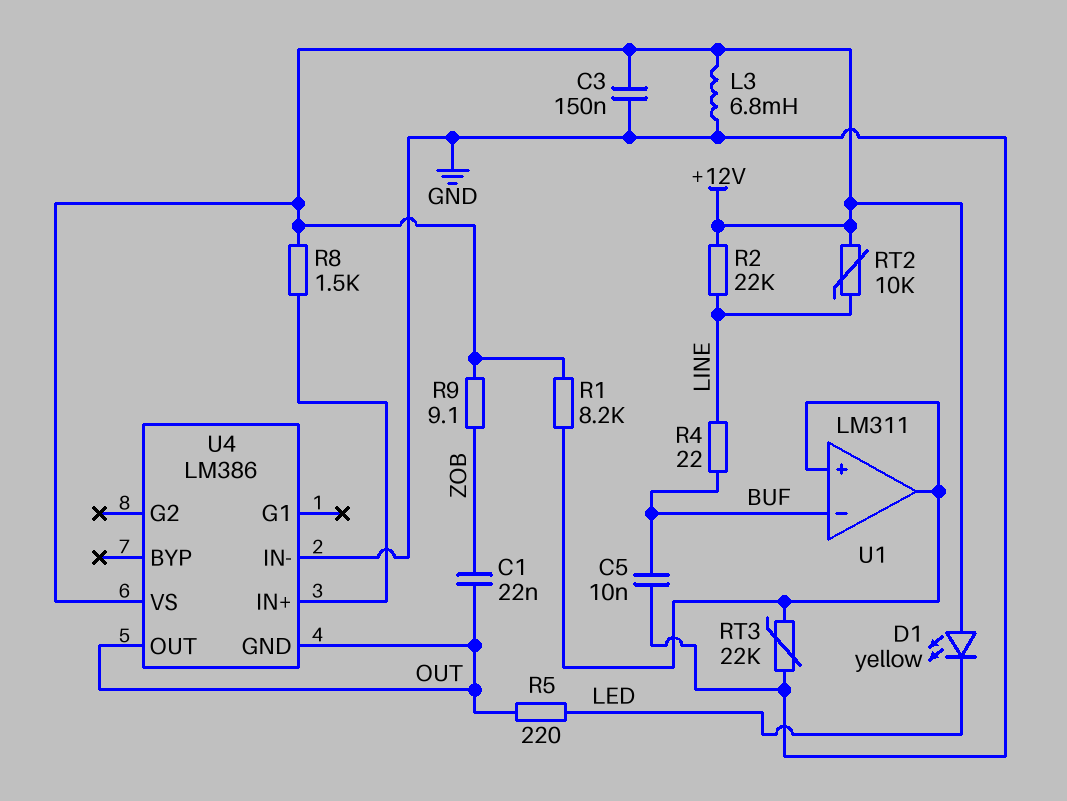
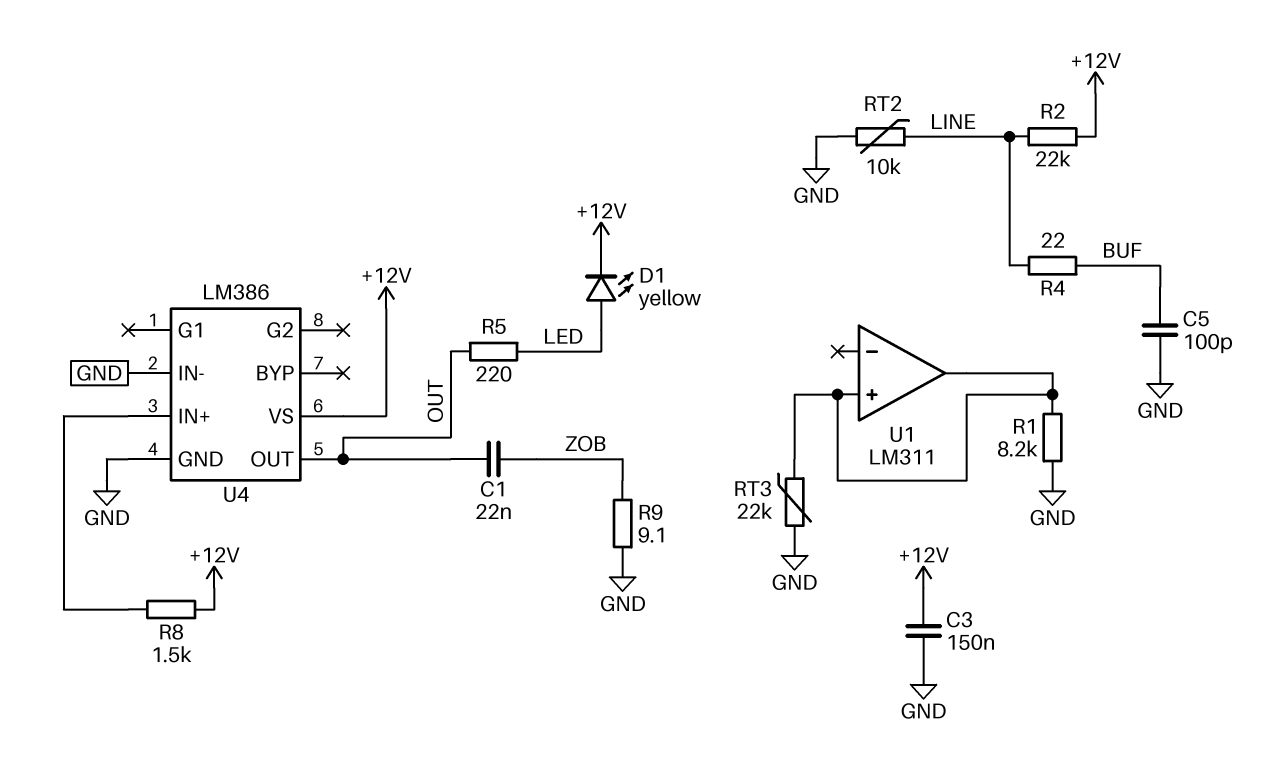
C5: 10nF (BUF, GND) -> 100pF (BUF, GND)
D1: LED yellow (A +12V, K LED) -> LED yellow (A LED, K +12V)
L3: 6.8mH (+12V, GND) -> none
R1: 8.2k (+12V, U1/in+) -> 8.2k (GND, U1/in+)
R9: 9.1 (+12V, ZOB) -> 9.1 (GND, ZOB)
RT2: 10k (+12V, LINE) -> 10k (GND, LINE)
U1 pin in-: BUF -> none
U4 pin GND: OUT -> GND

